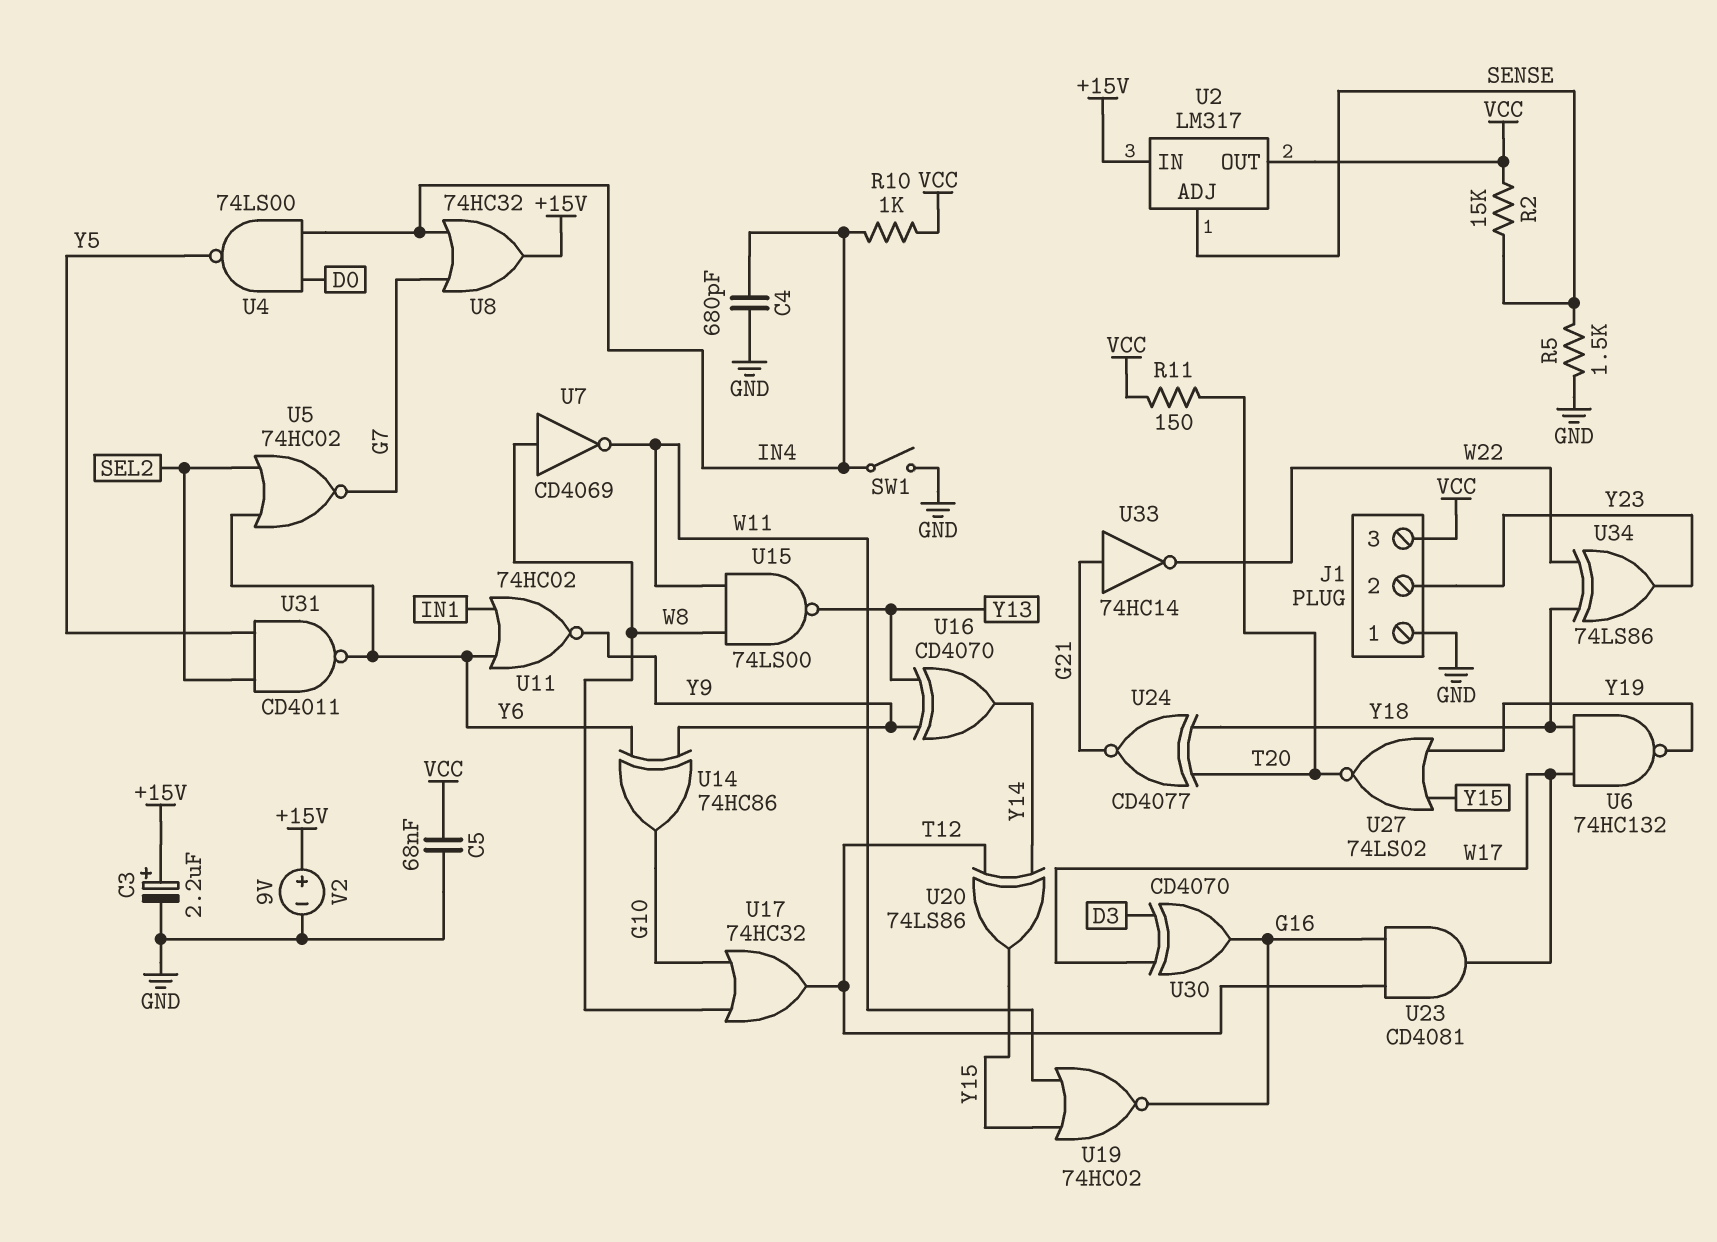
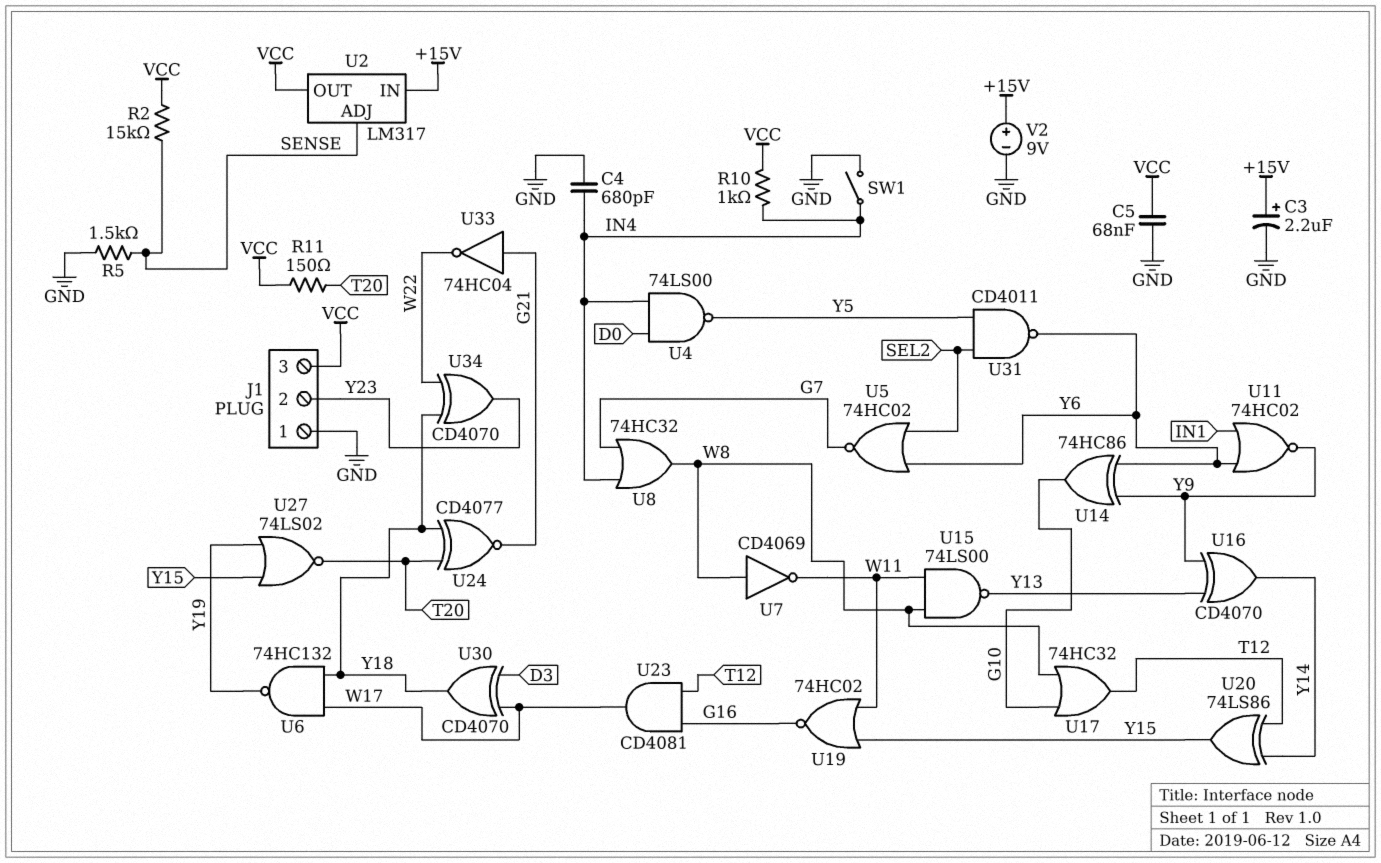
U8: OR 74HC32 (in G7, in IN4, out +15V) -> OR 74HC32 (in G7, in IN4, out W8)
U30: XOR CD4070 (in D3, in W17, out G16) -> XOR CD4070 (in D3, in W17, out Y18)
U33: NOT 74HC14 (in G21, out W22) -> NOT 74HC04 (in G21, out W22)
U34: XOR 74LS86 (in W22, in Y18, out Y23) -> XOR CD4070 (in W22, in Y18, out Y23)

